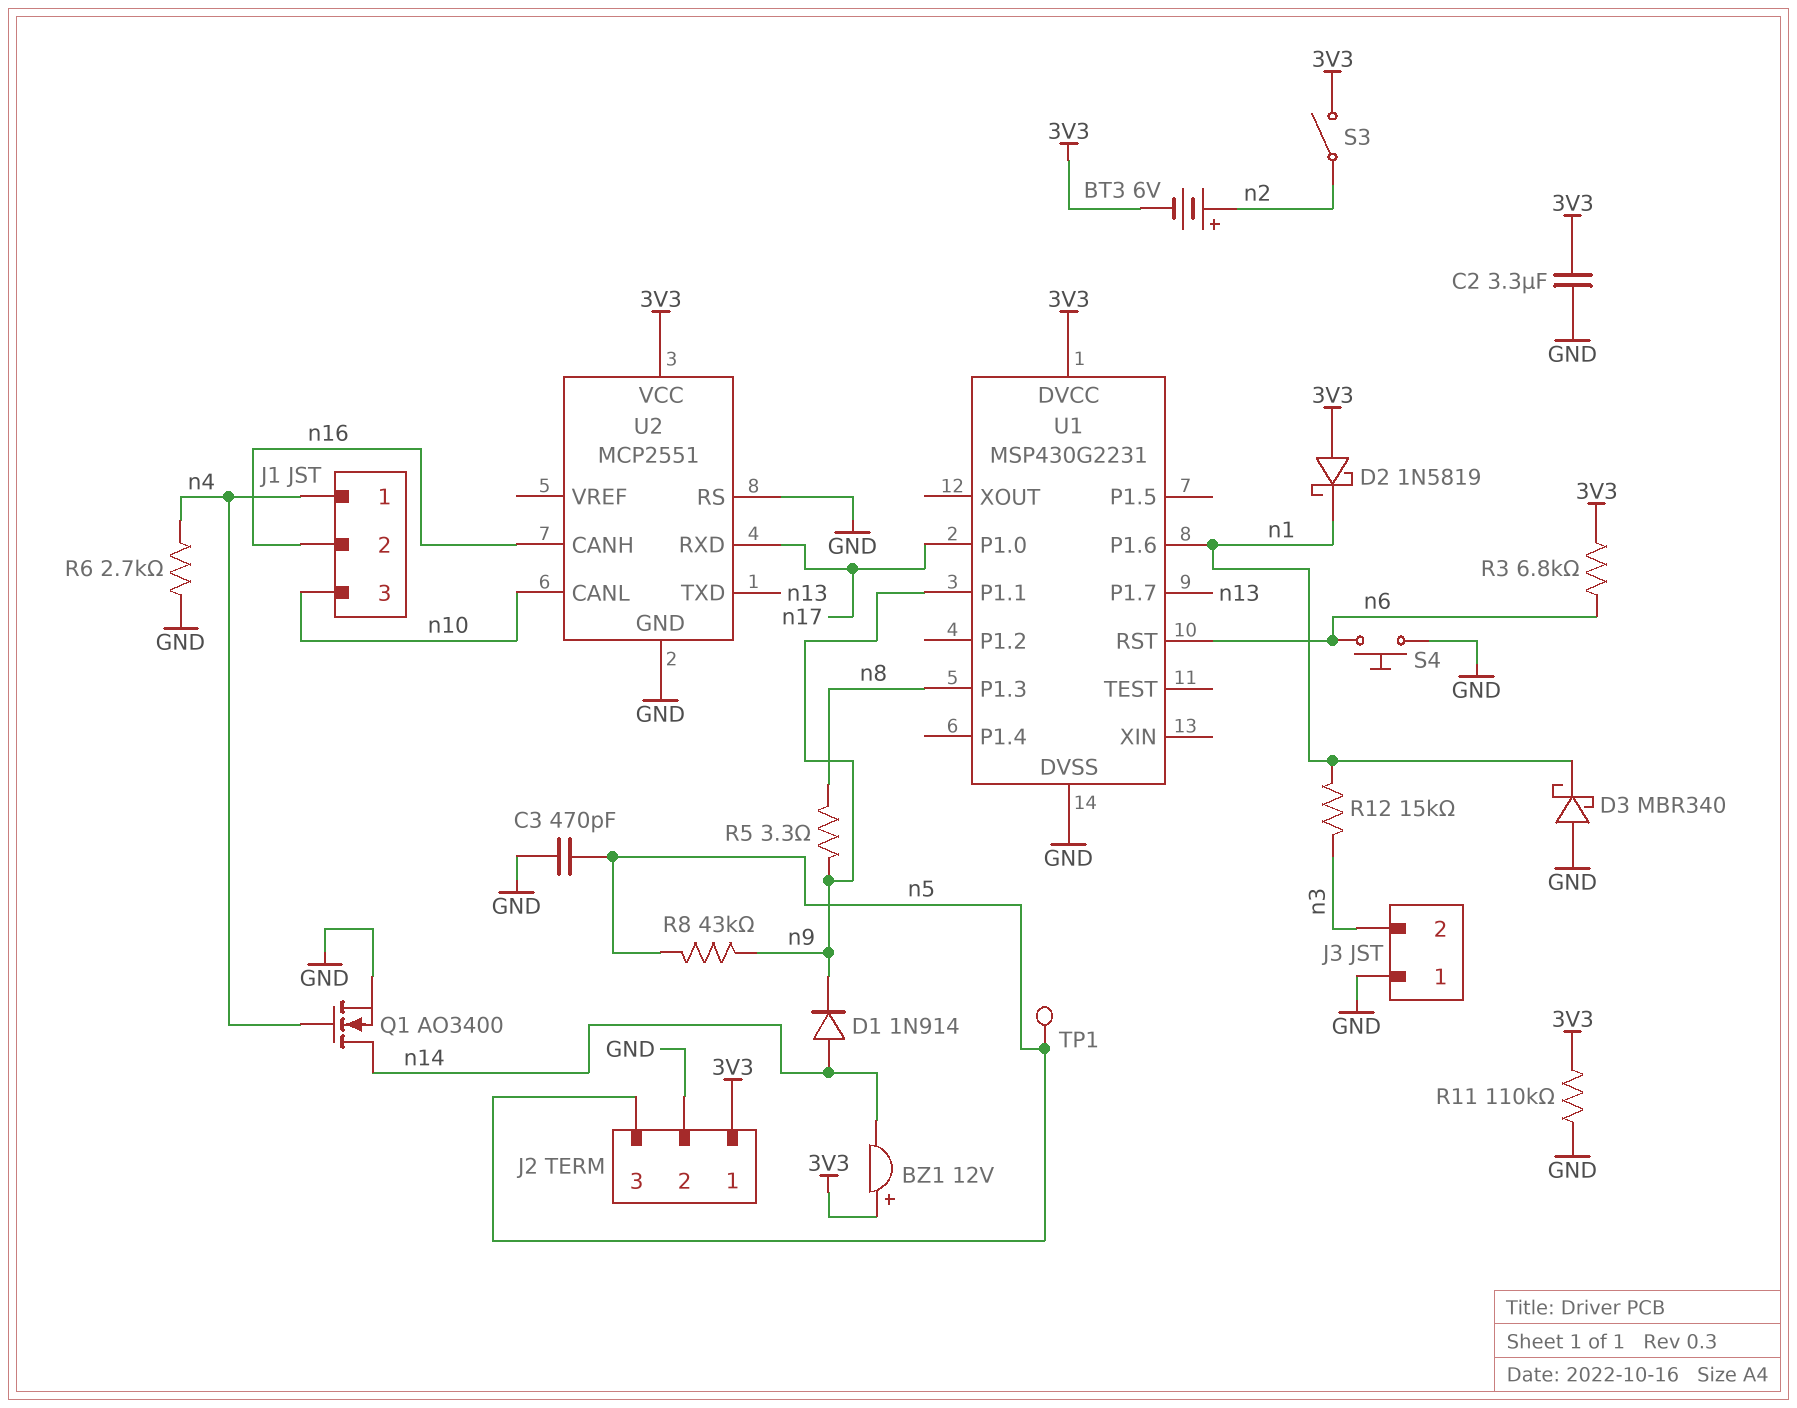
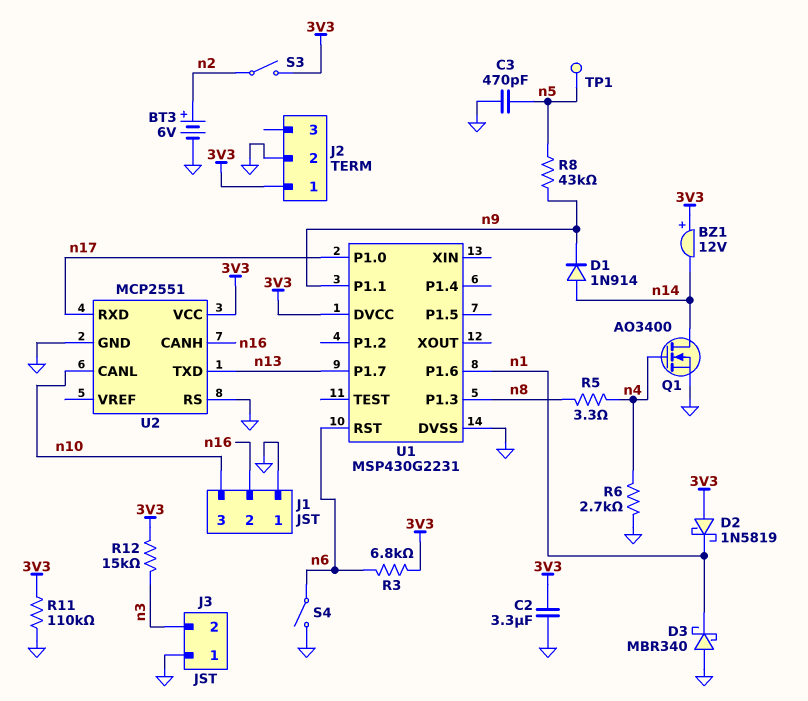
BT3: 6V (plus n2, minus 3V3) -> 6V (plus n2, minus GND)
J1 pin 1: n4 -> GND
J2 pin 3: n5 -> none
R5: 3.3 (n8, n9) -> 3.3 (n4, n8)
R12: 15k (n1, n3) -> 15k (3V3, n3)
S4: button (GND, n6) -> switch (GND, n6)

